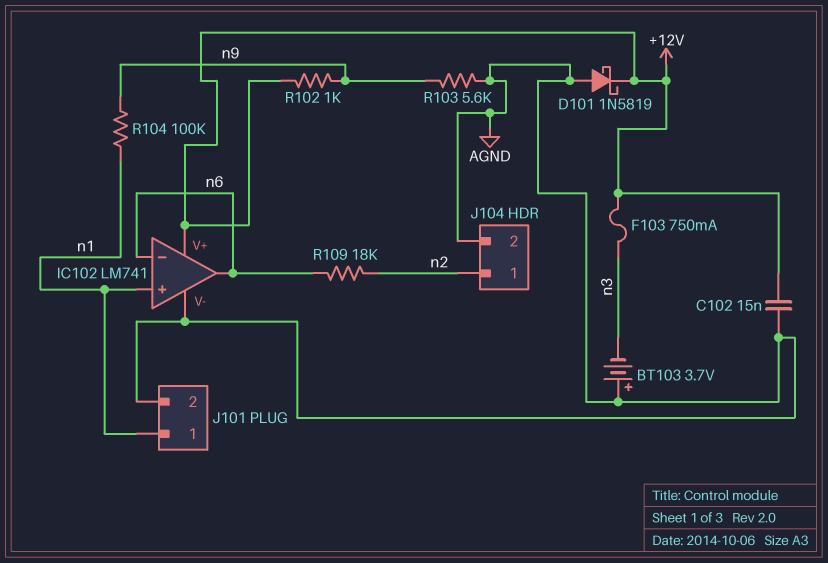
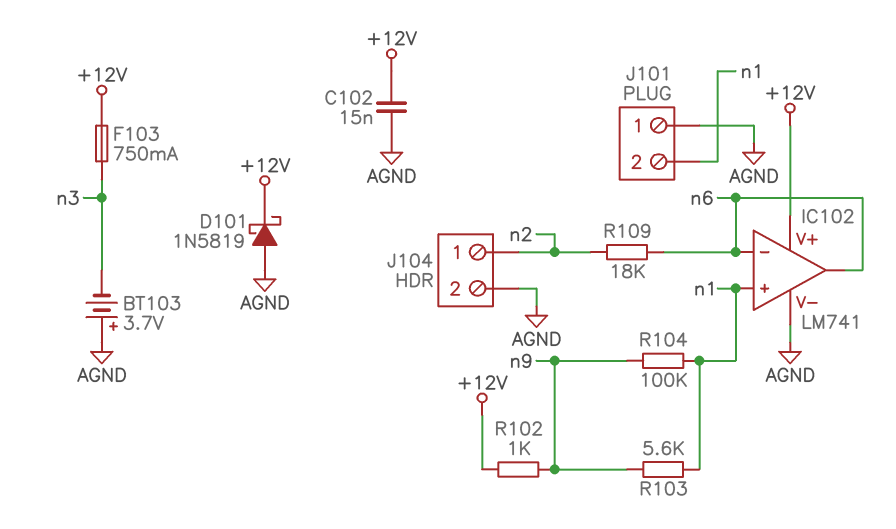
J101 pin 1: n1 -> AGND
J101 pin 2: AGND -> n1
R103: 5.6k (AGND, n9) -> 5.6k (n1, n9)

